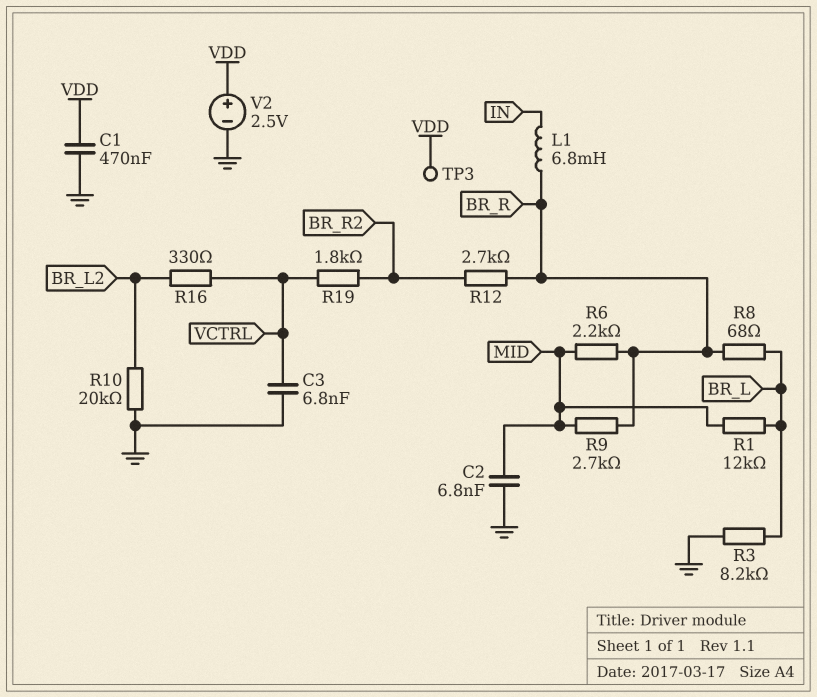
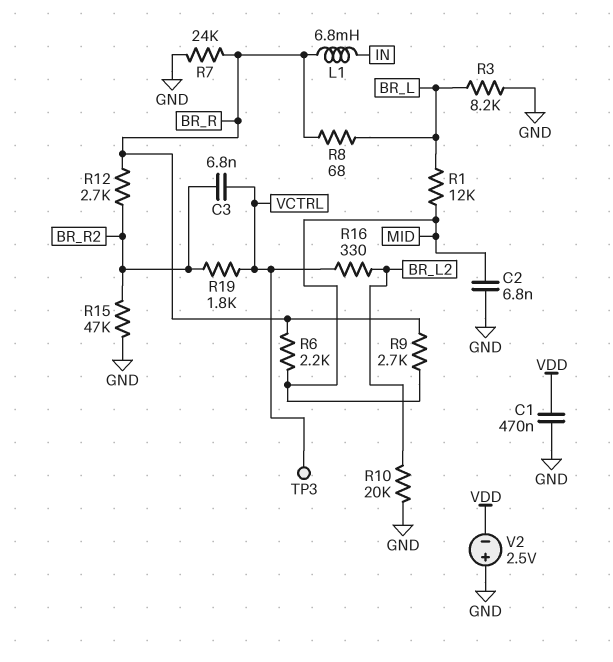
C3: 6.8nF (GND, VCTRL) -> 6.8nF (BR_R2, VCTRL)
R7: none -> 24k (BR_R, GND)
R15: none -> 47k (BR_R2, GND)
TP3: test point (VDD) -> test point (VCTRL)
V2: 2.5V (plus VDD, minus GND) -> 2.5V (plus GND, minus VDD)

